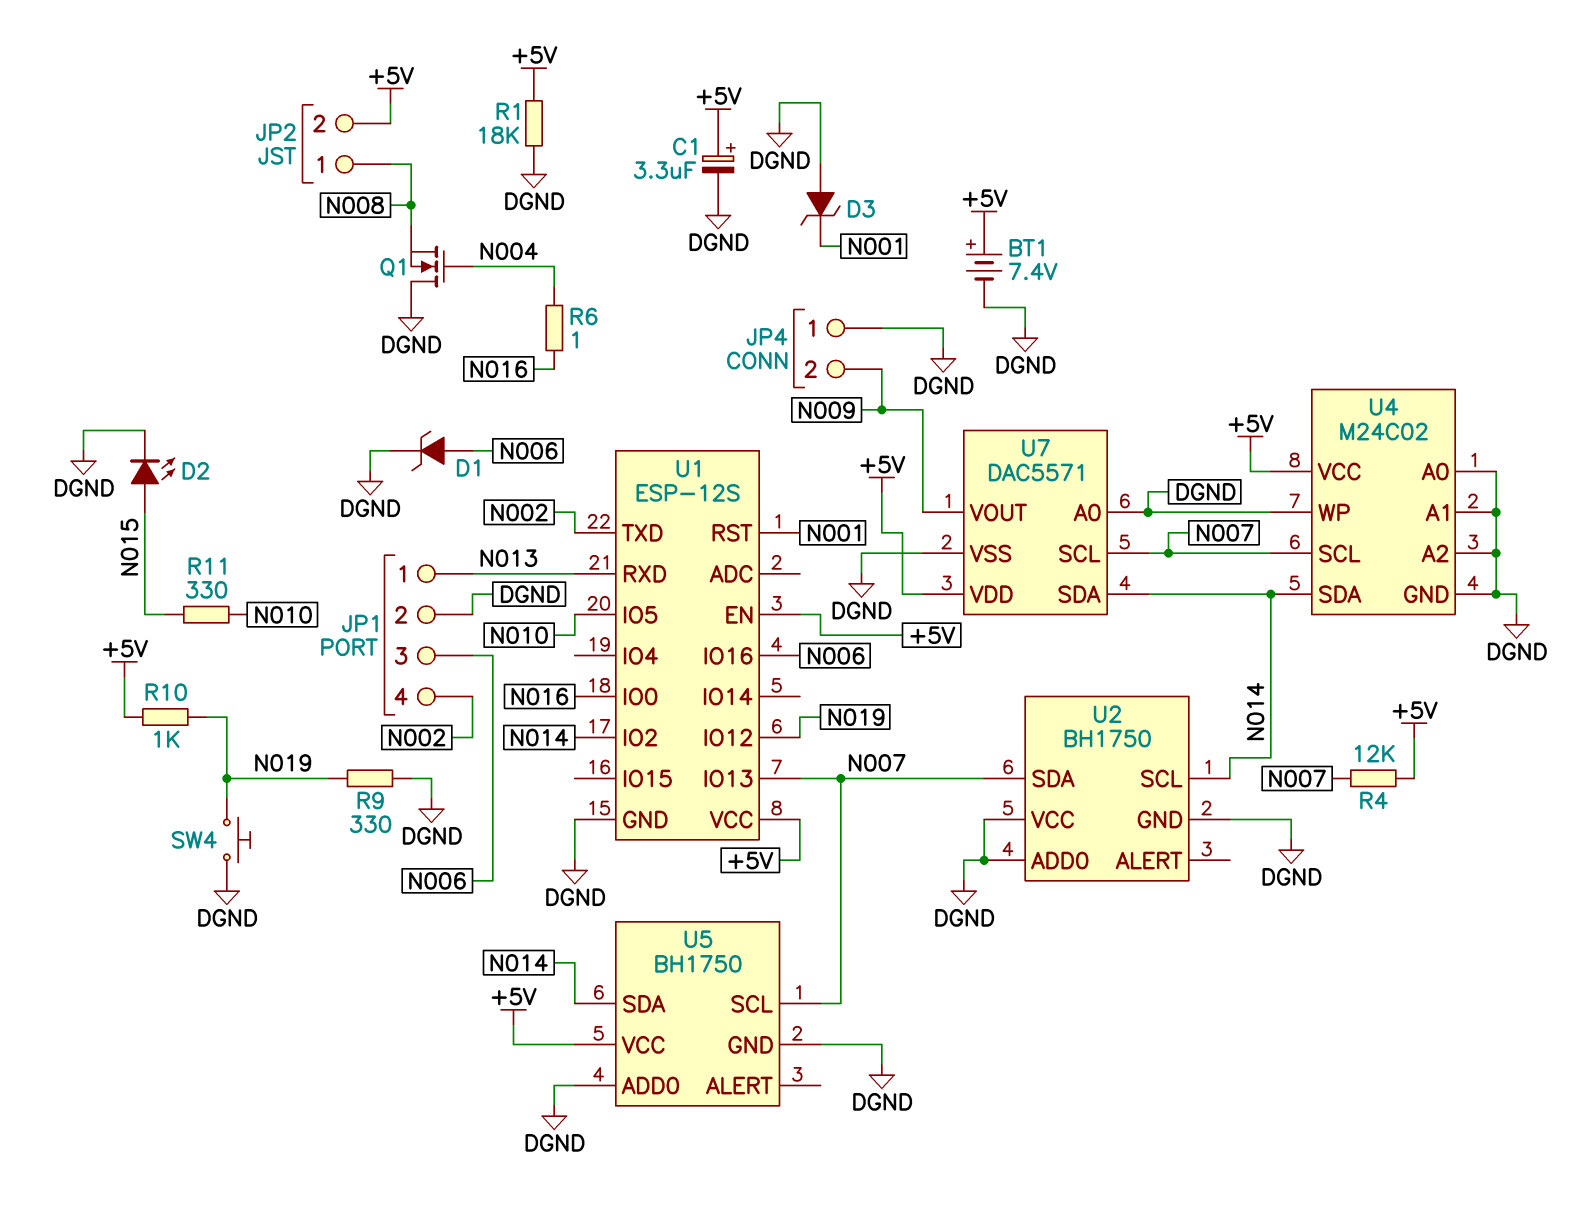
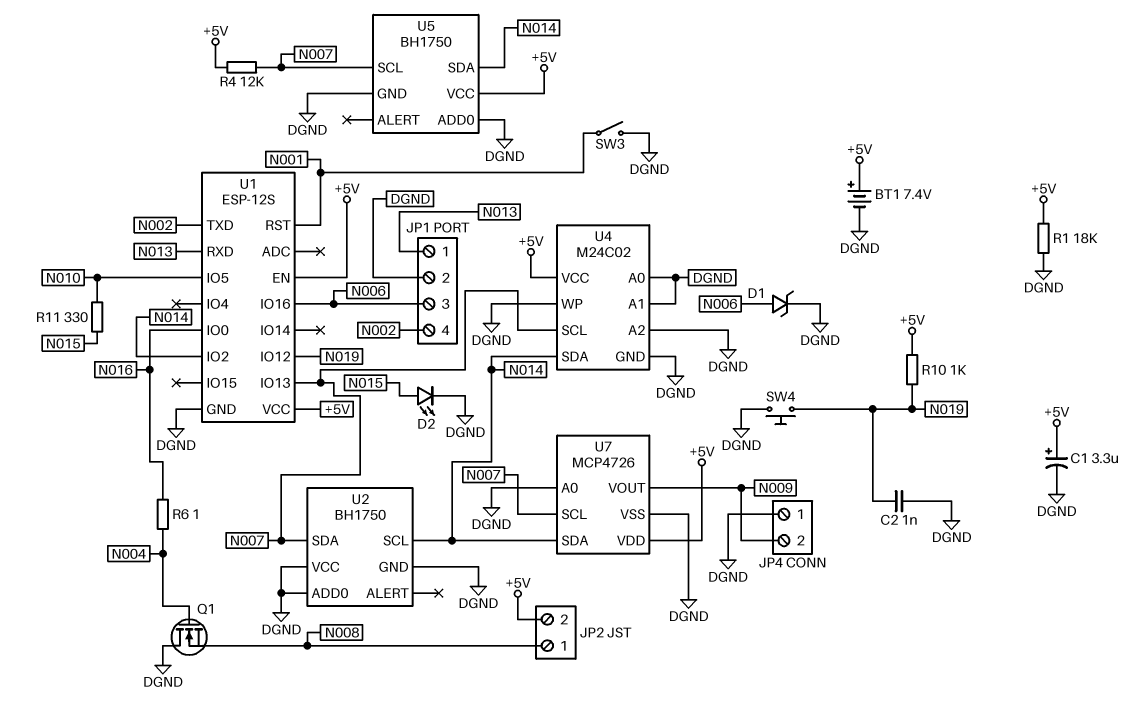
C2: none -> 1nF (DGND, N019)
D3: zener (A DGND, K N001) -> none
R9: 330 (DGND, N019) -> none
SW3: none -> switch (DGND, N001)
U7: DAC5571 -> MCP4726

